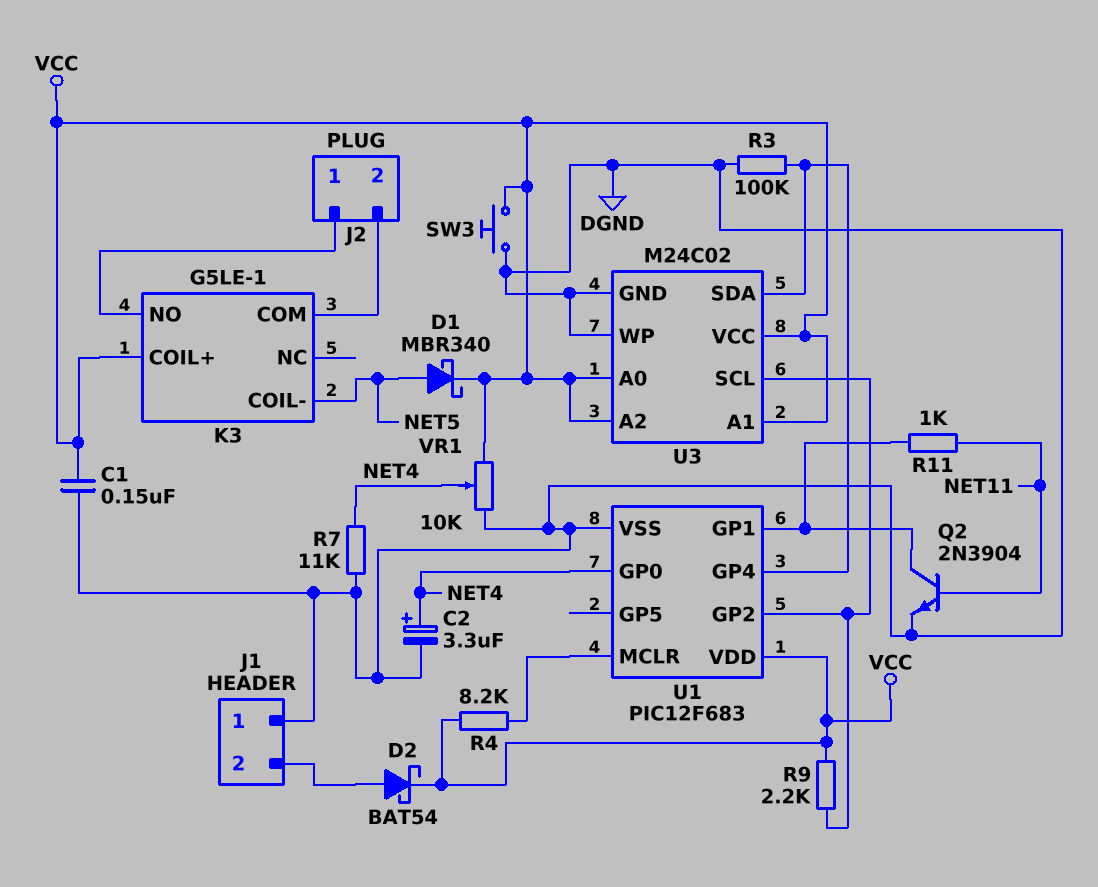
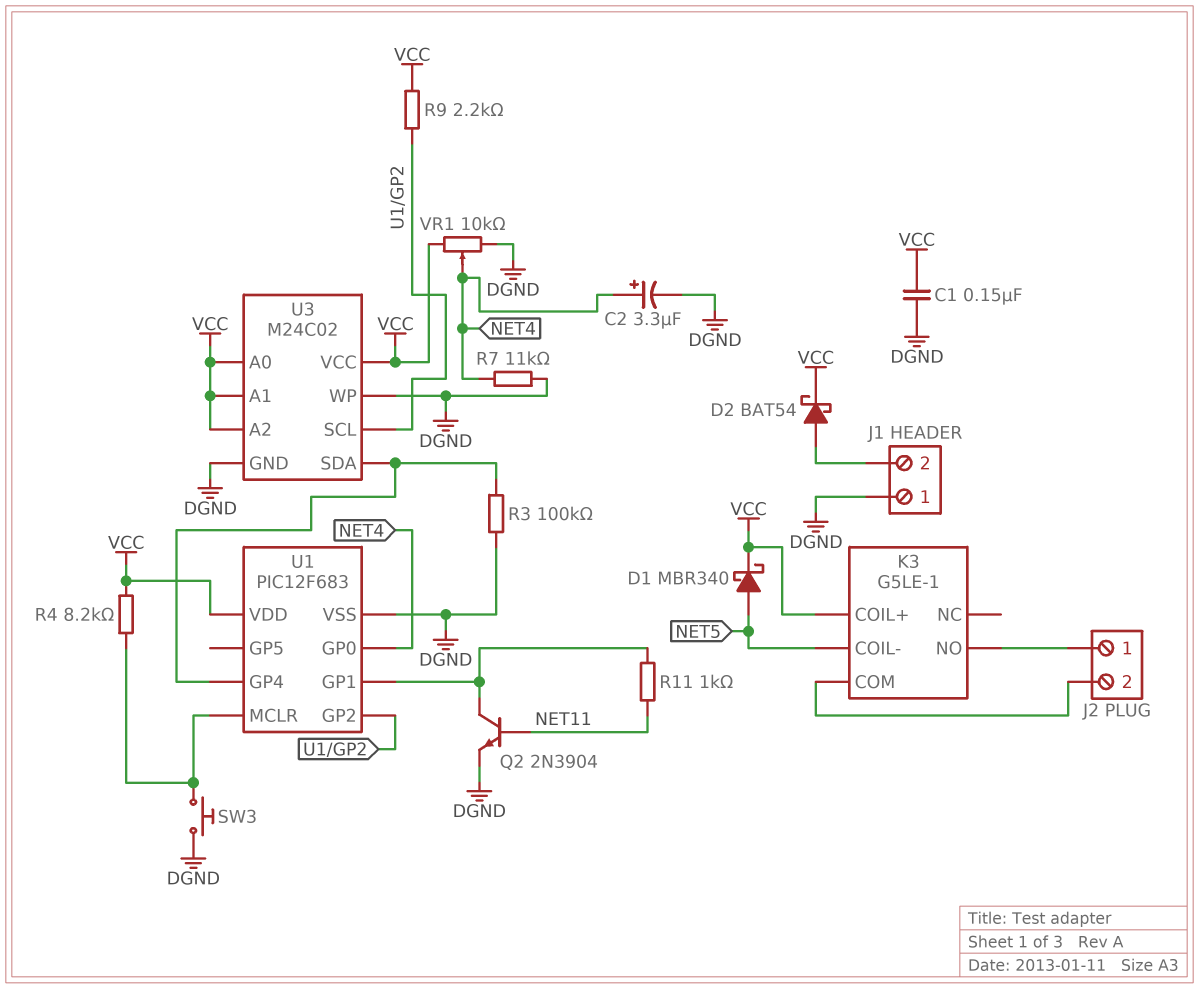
SW3: button (DGND, VCC) -> button (DGND, U1/MCLR)

